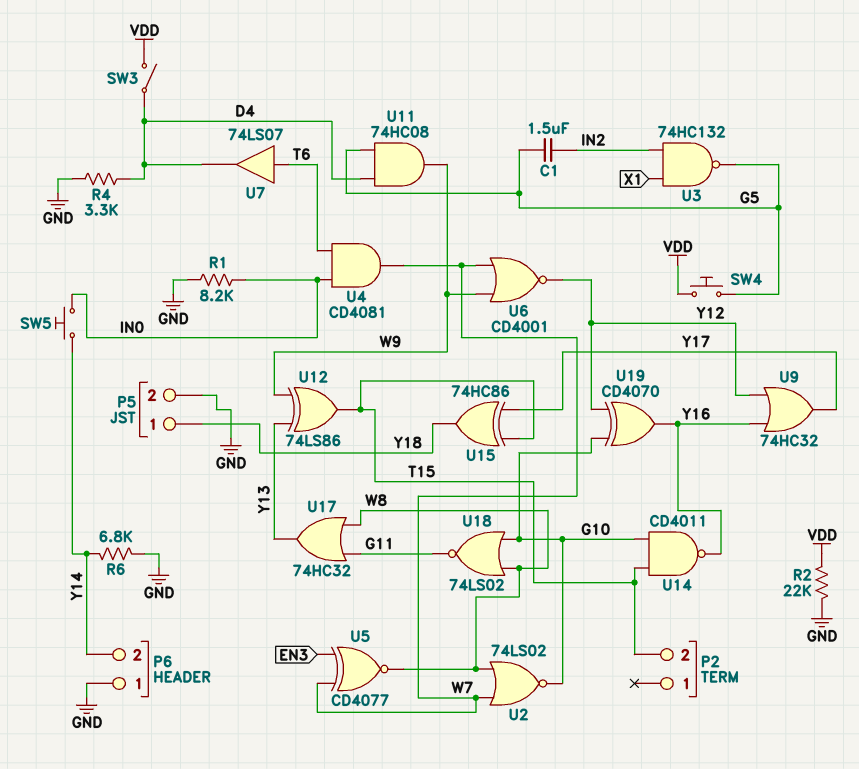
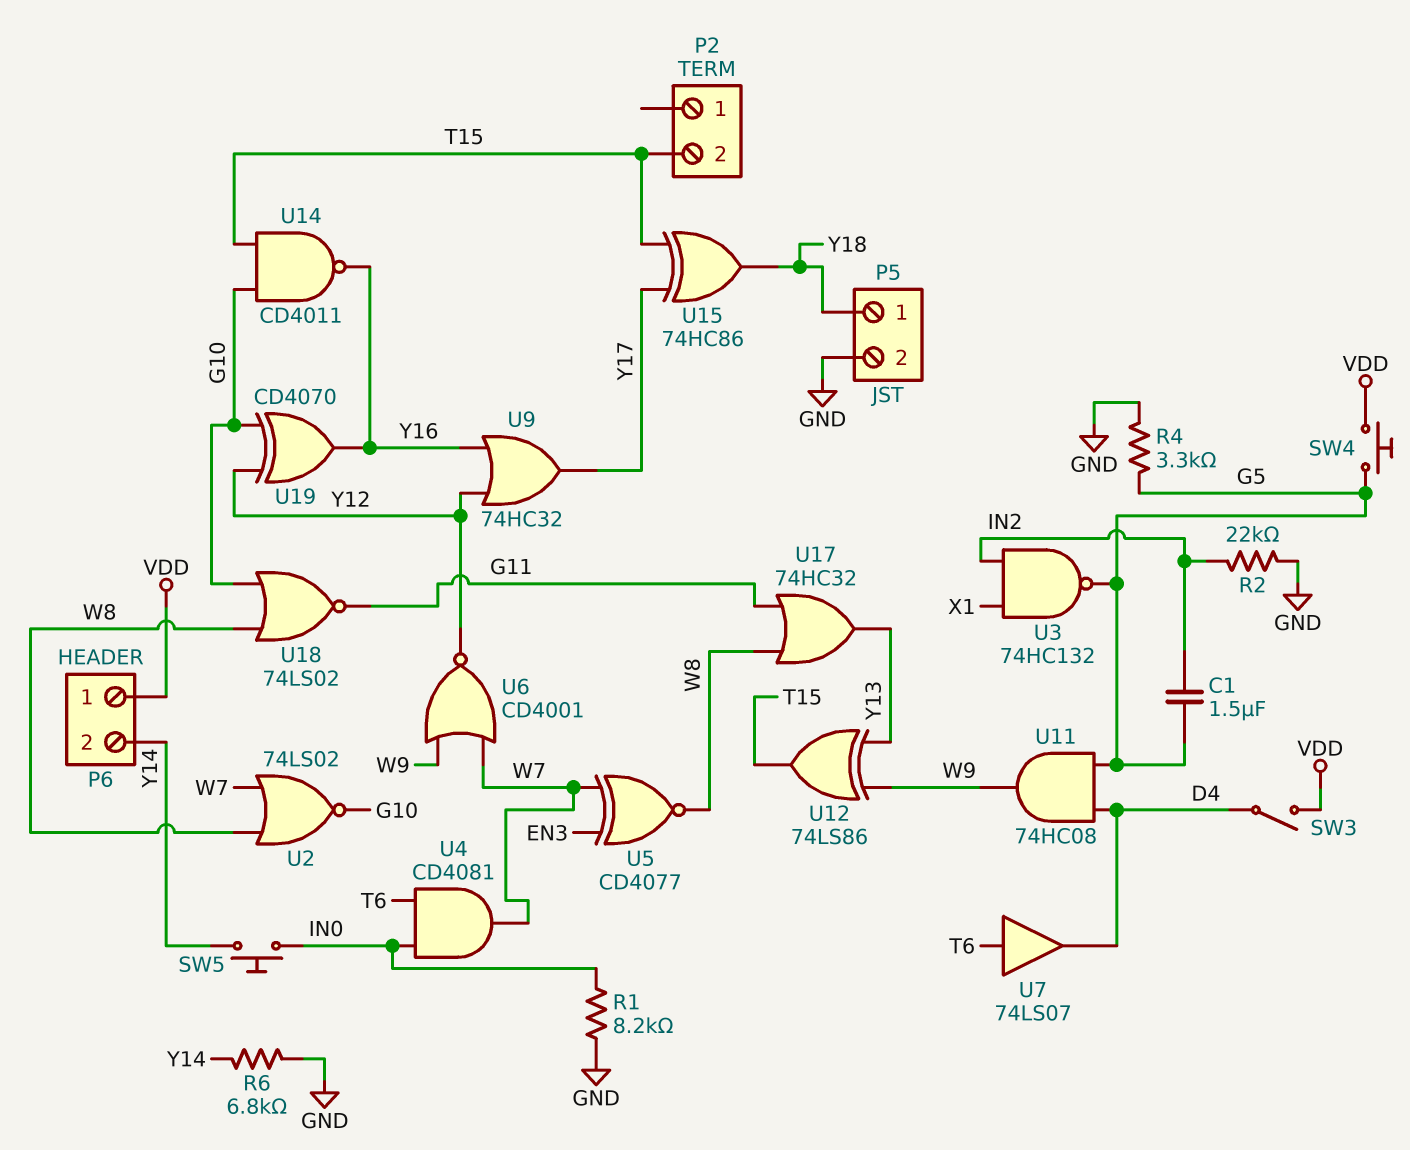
P6 pin 1: GND -> VDD
R2: 22k (GND, VDD) -> 22k (GND, IN2)
R4: 3.3k (D4, GND) -> 3.3k (G5, GND)

